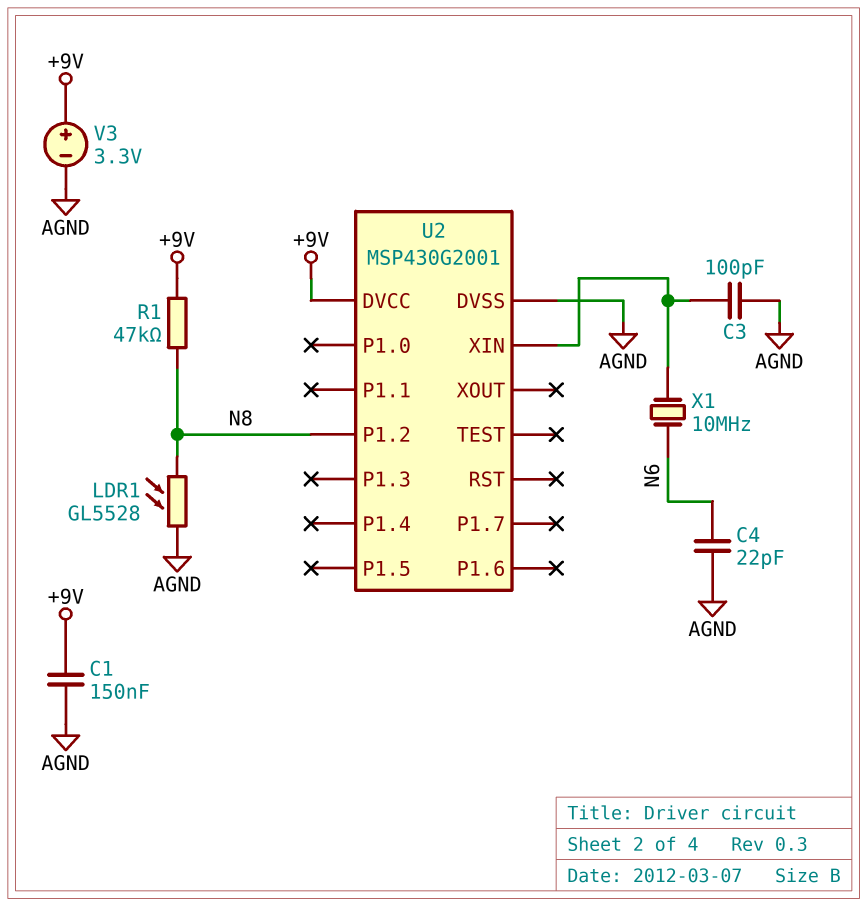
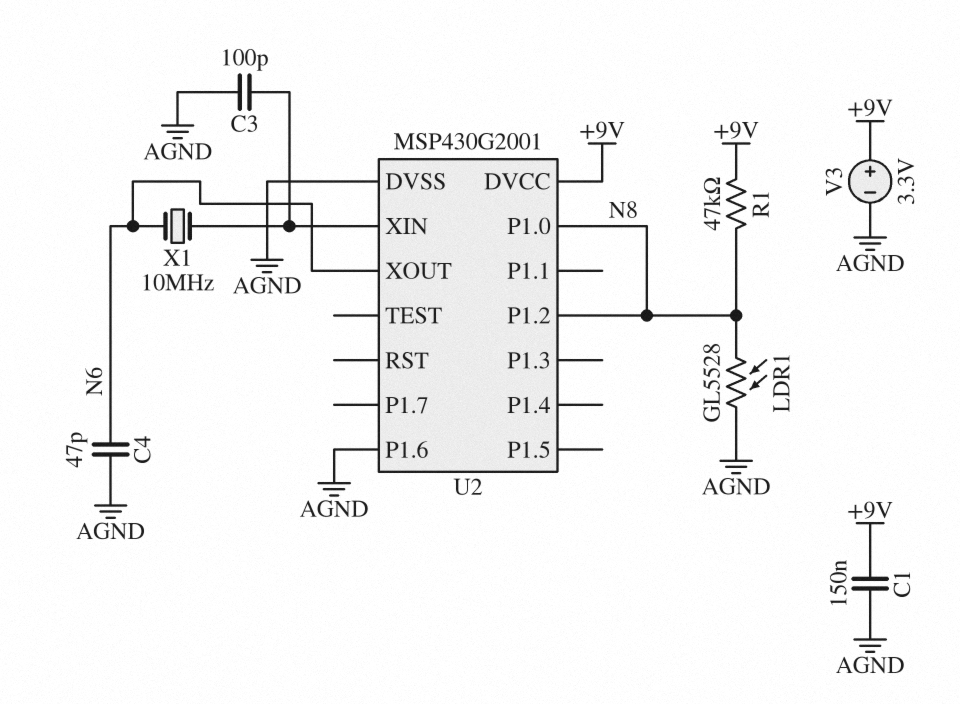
C4: 22pF (AGND, N6) -> 47pF (AGND, N6)
U2 pin P1.0: none -> N8
U2 pin P1.6: none -> AGND
U2 pin XOUT: none -> N6

